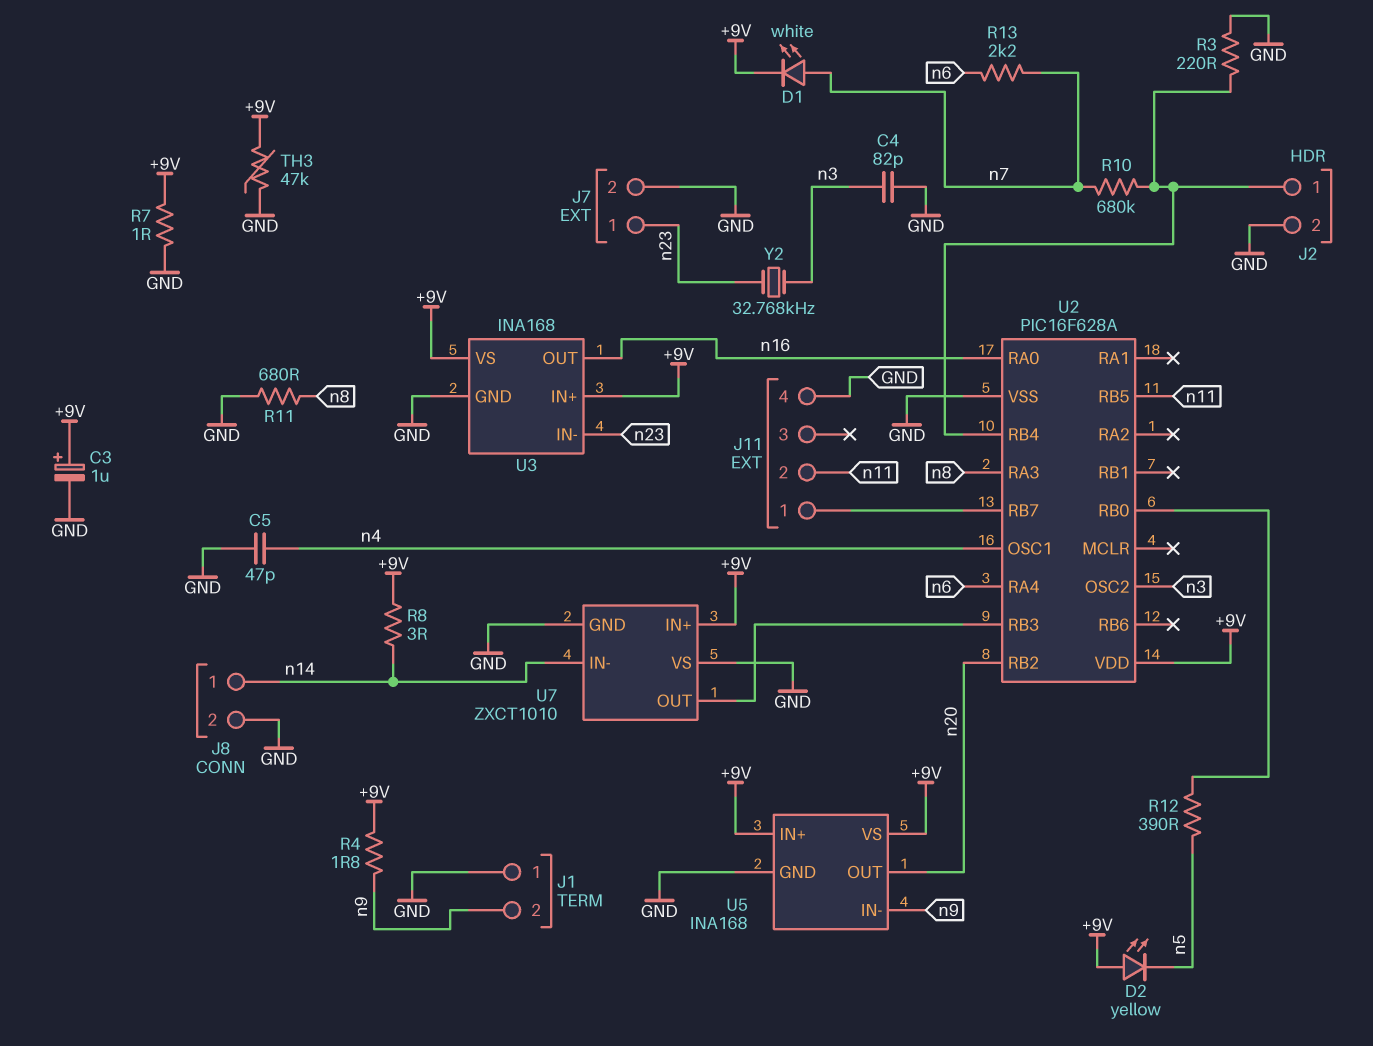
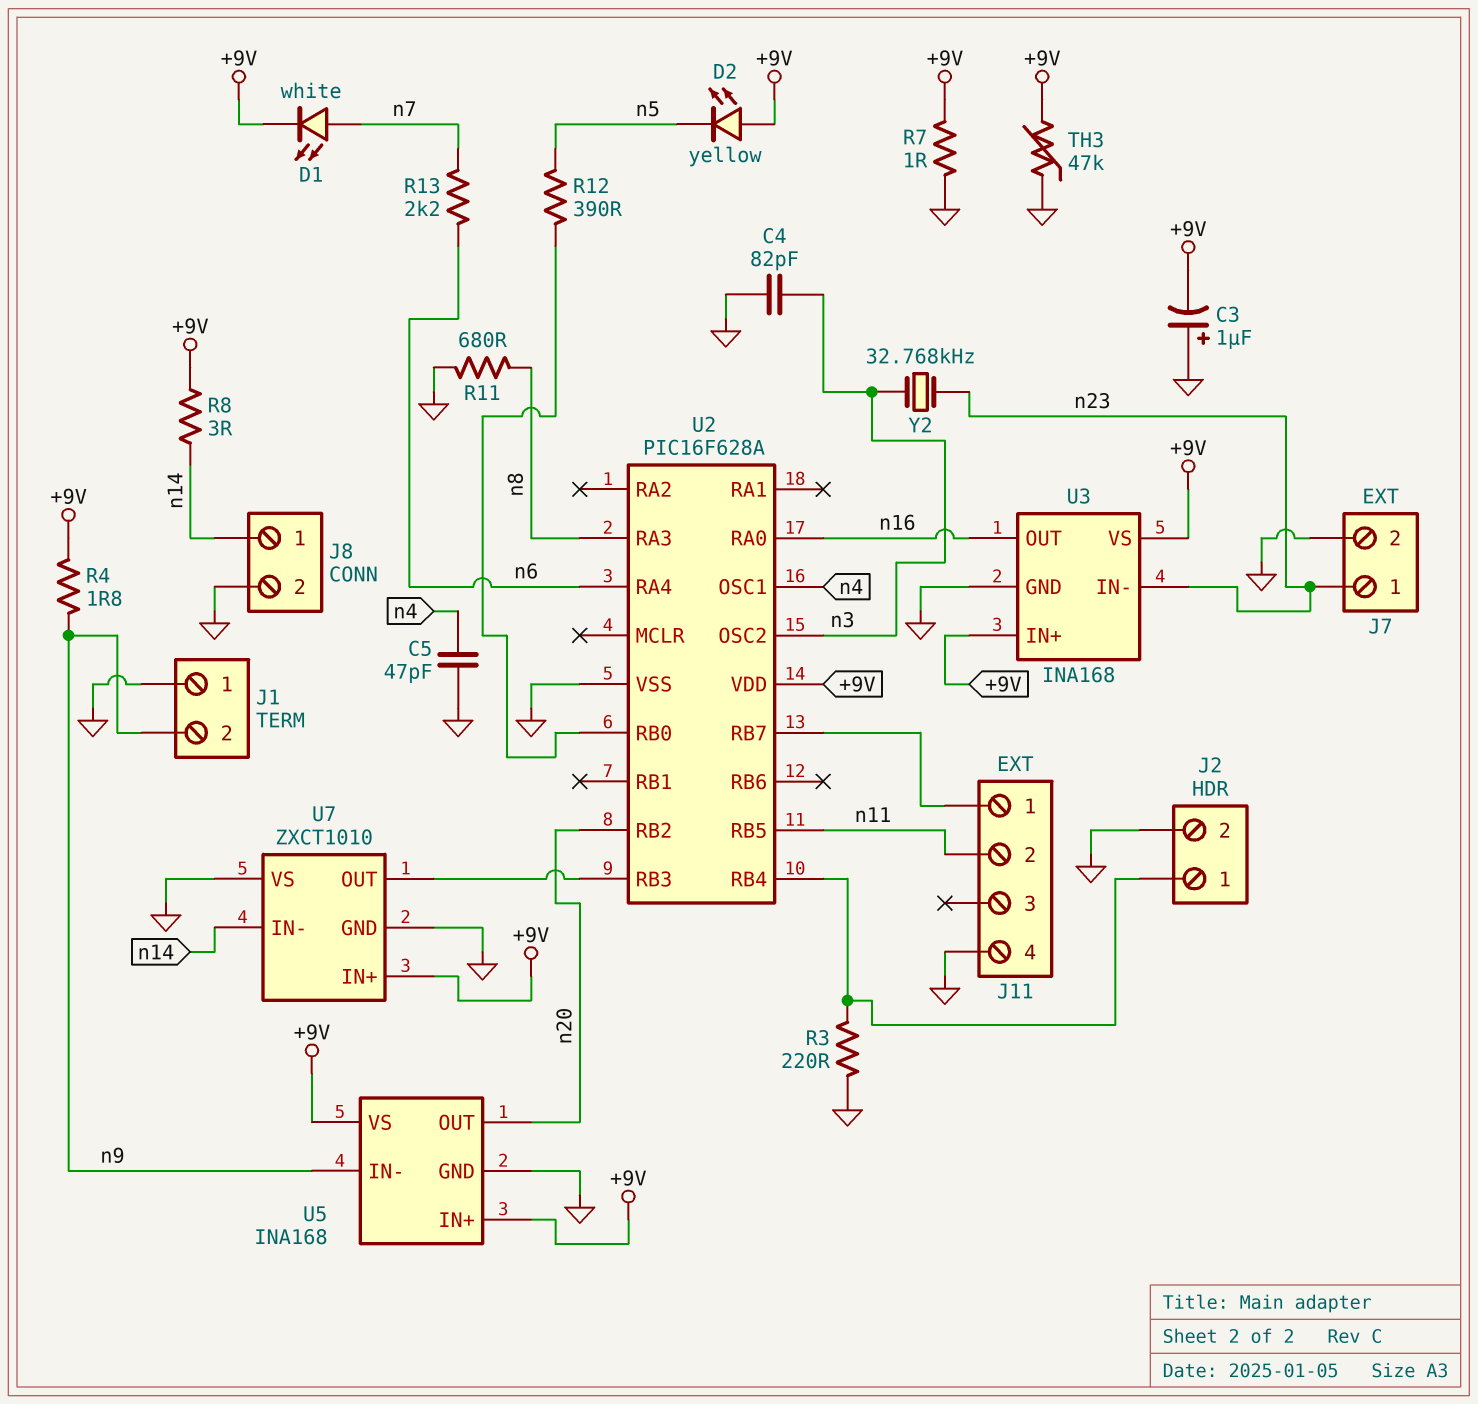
C3: 1uF (plus +9V, minus GND) -> 1uF (plus GND, minus +9V)
R10: 680k (J2/1, n7) -> none

